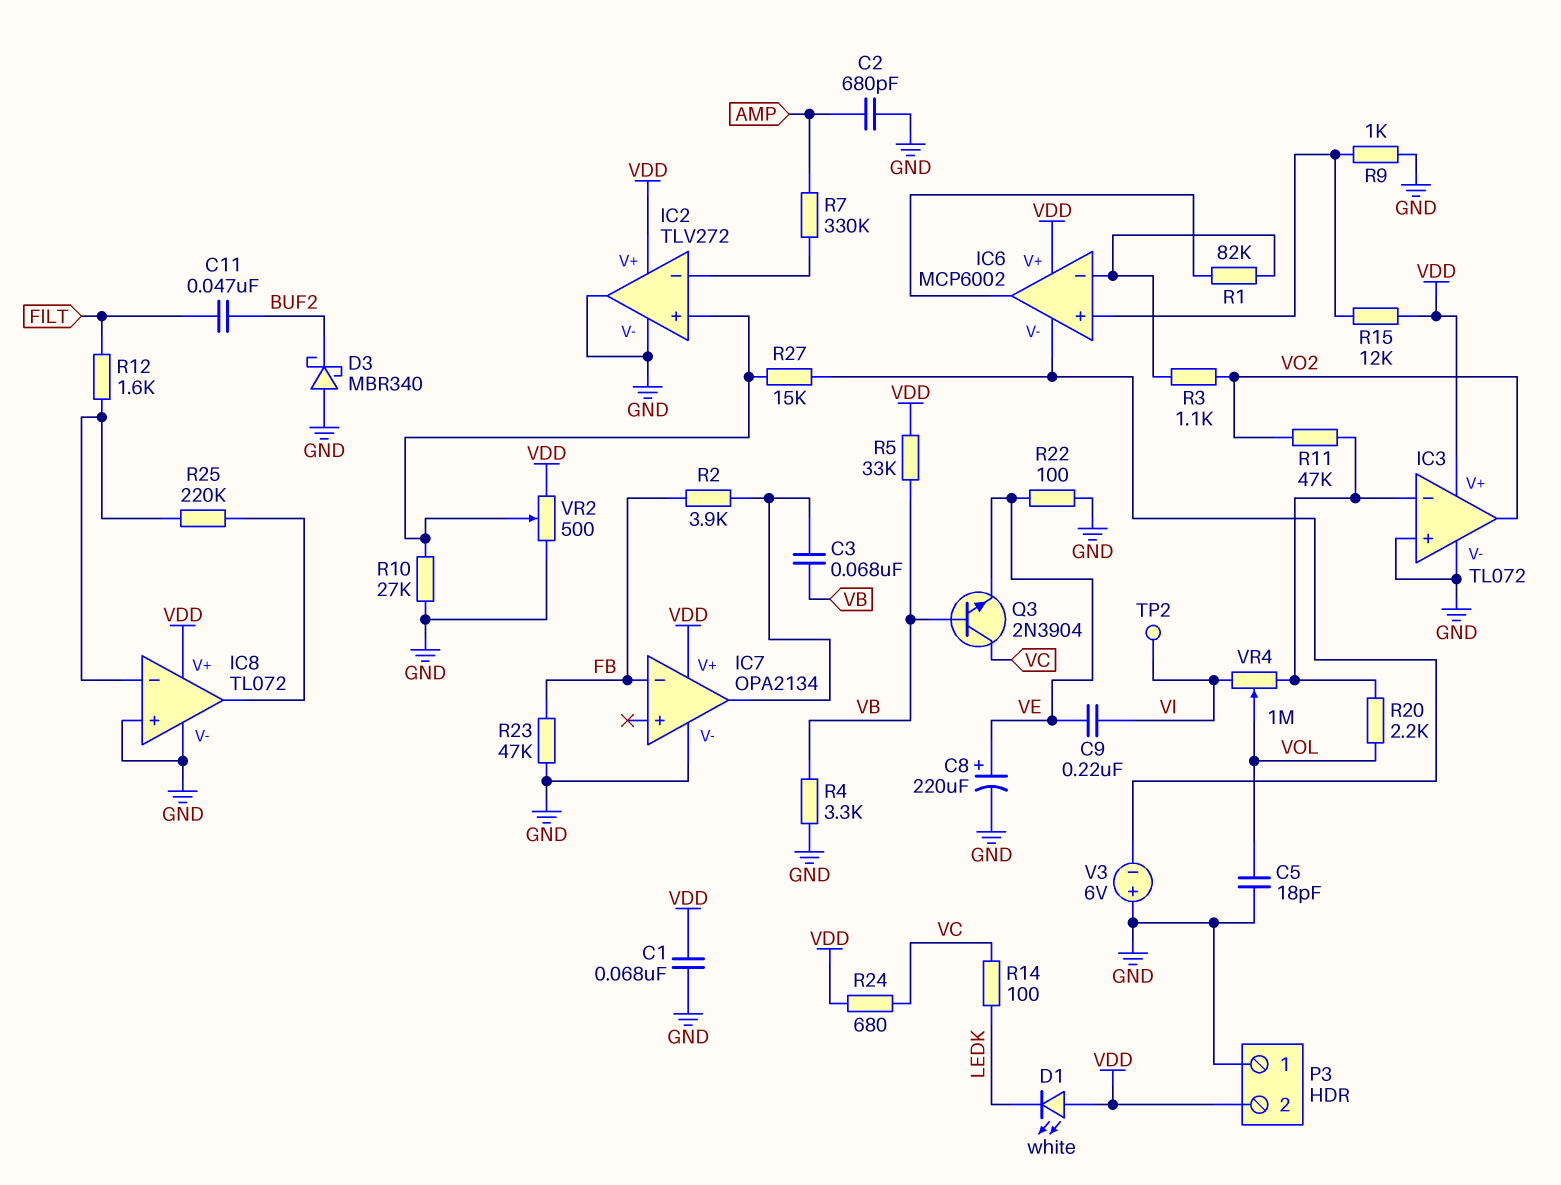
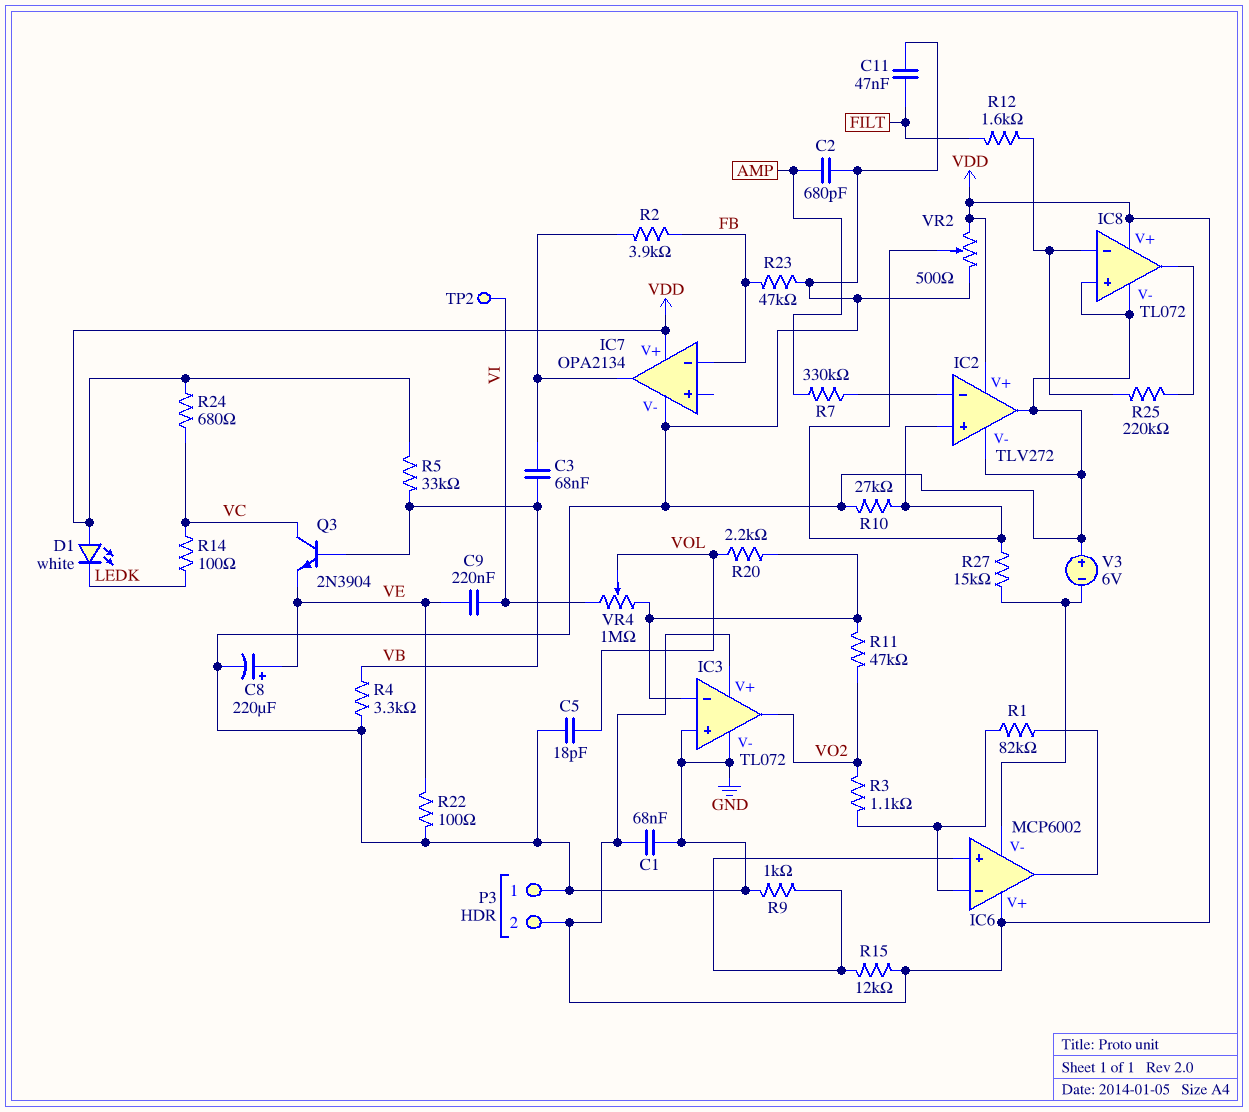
C11: 47nF (BUF2, FILT) -> 47nF (FILT, GND)
D3: schottky MBR340 (A GND, K BUF2) -> none

